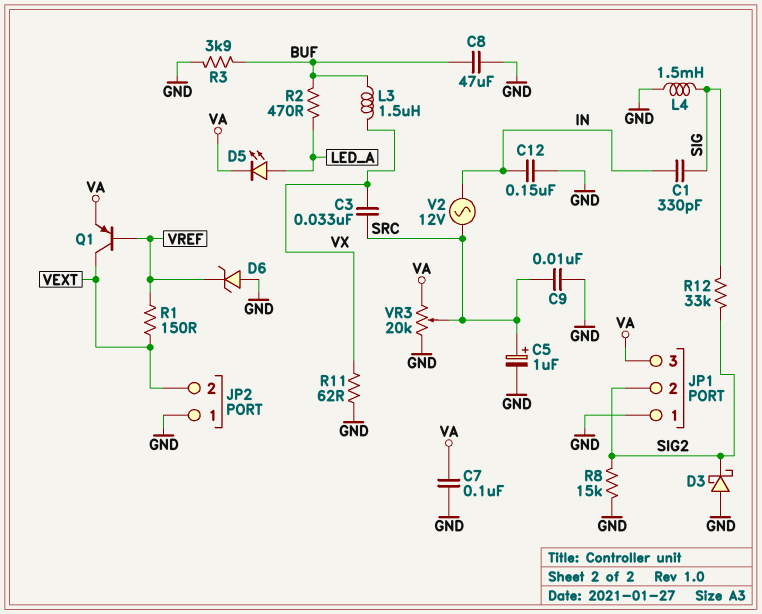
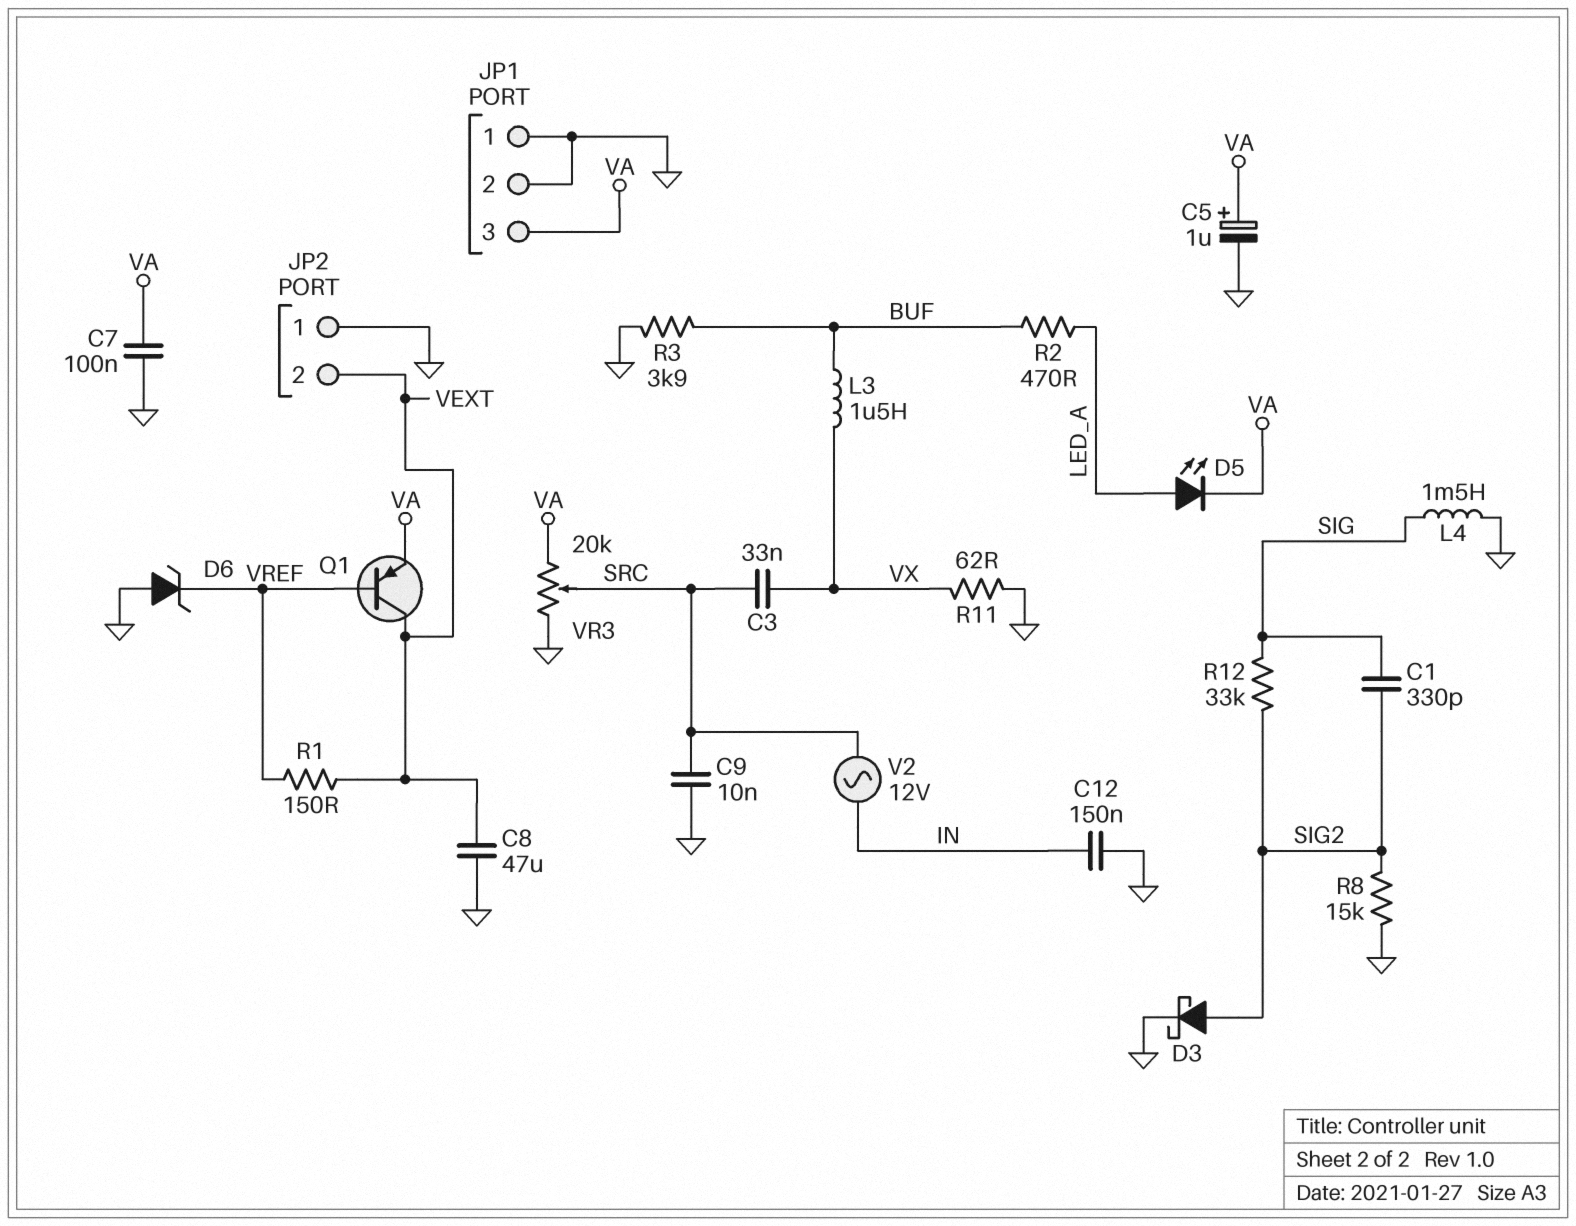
C1: 330pF (IN, SIG) -> 330pF (SIG, SIG2)
C5: 1uF (plus SRC, minus GND) -> 1uF (plus VA, minus GND)
C8: 47uF (BUF, GND) -> 47uF (GND, VEXT)
D3: schottky (A GND, K SIG2) -> schottky (A SIG2, K GND)
JP1 pin 2: SIG2 -> GND

